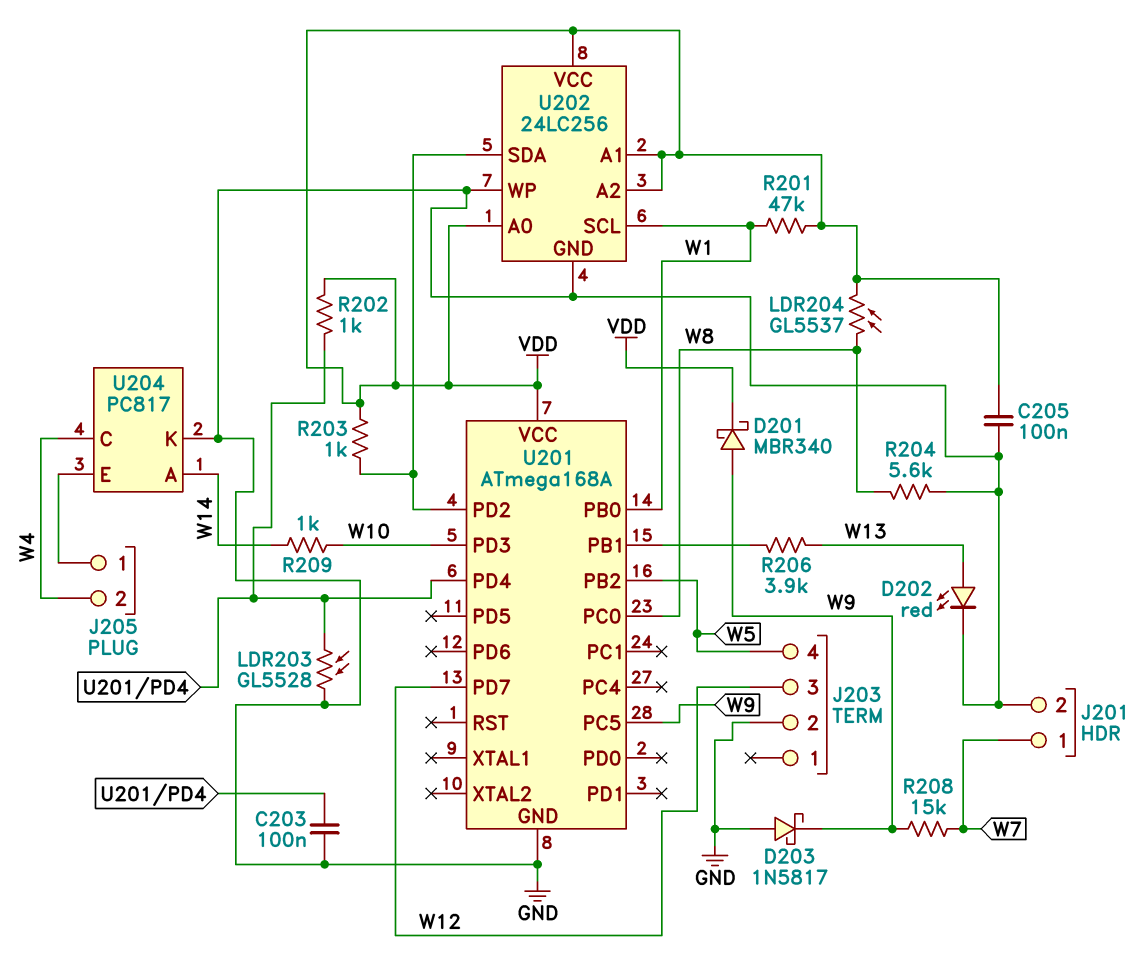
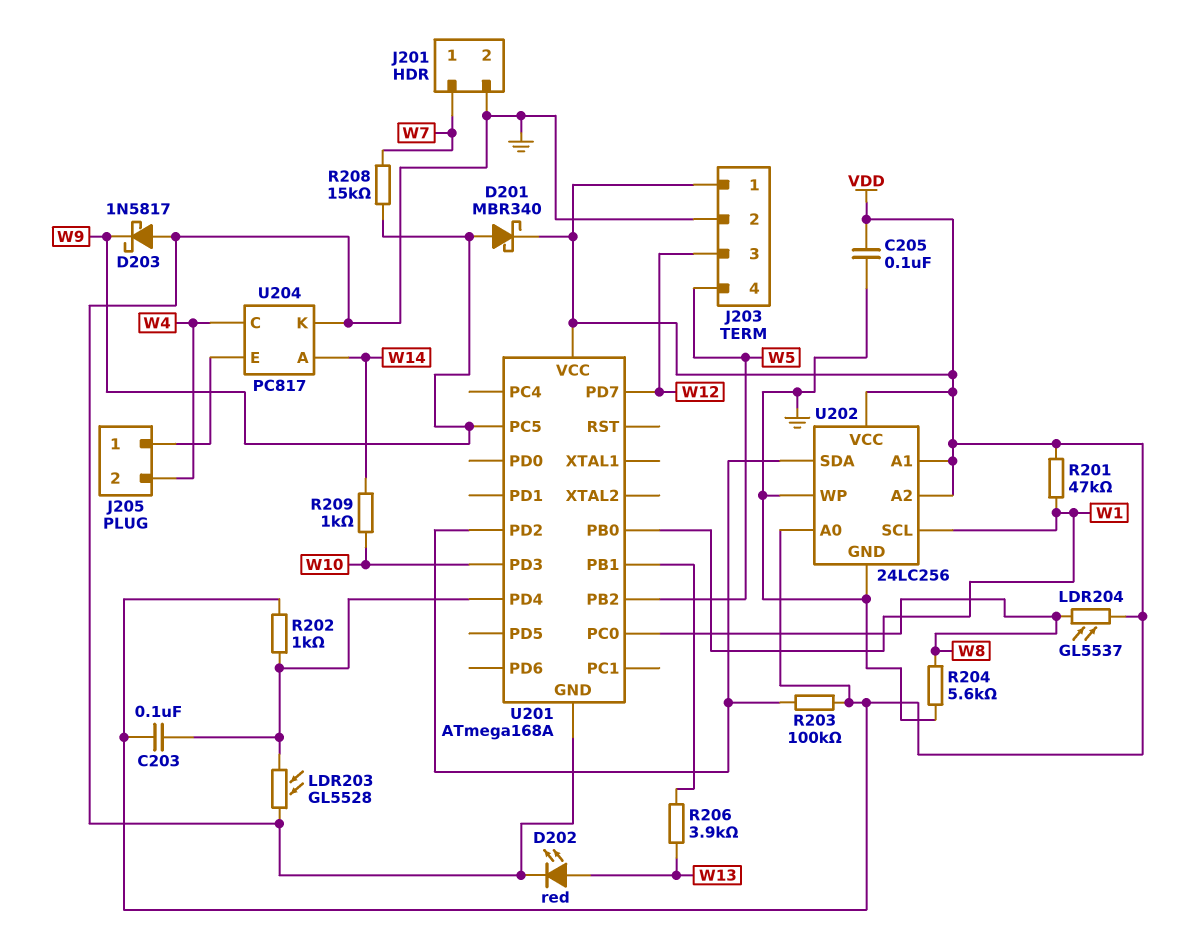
C203: 100nF (GND, U201/PD4) -> 100nF (U201/PD4, VDD)
J203 pin 1: none -> VDD
R203: 1k (U201/PD2, VDD) -> 100k (U201/PD2, VDD)

